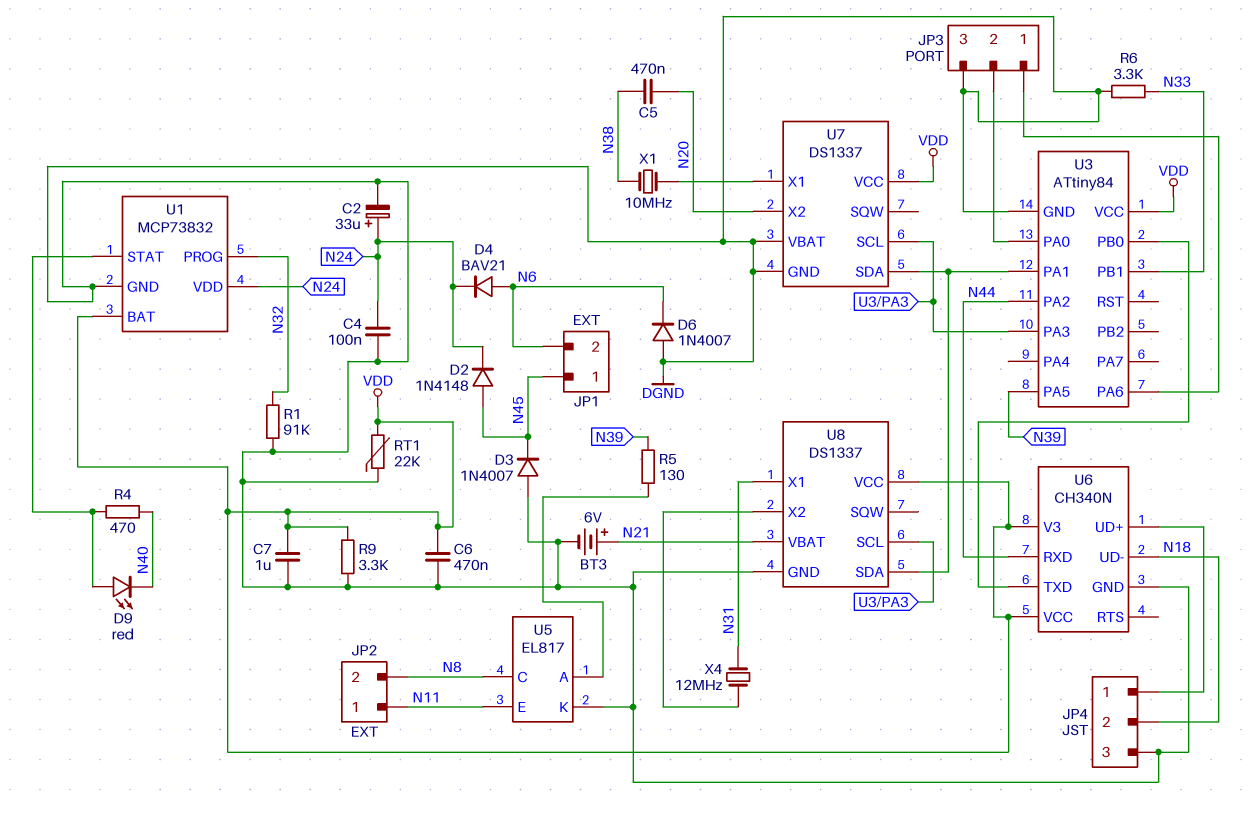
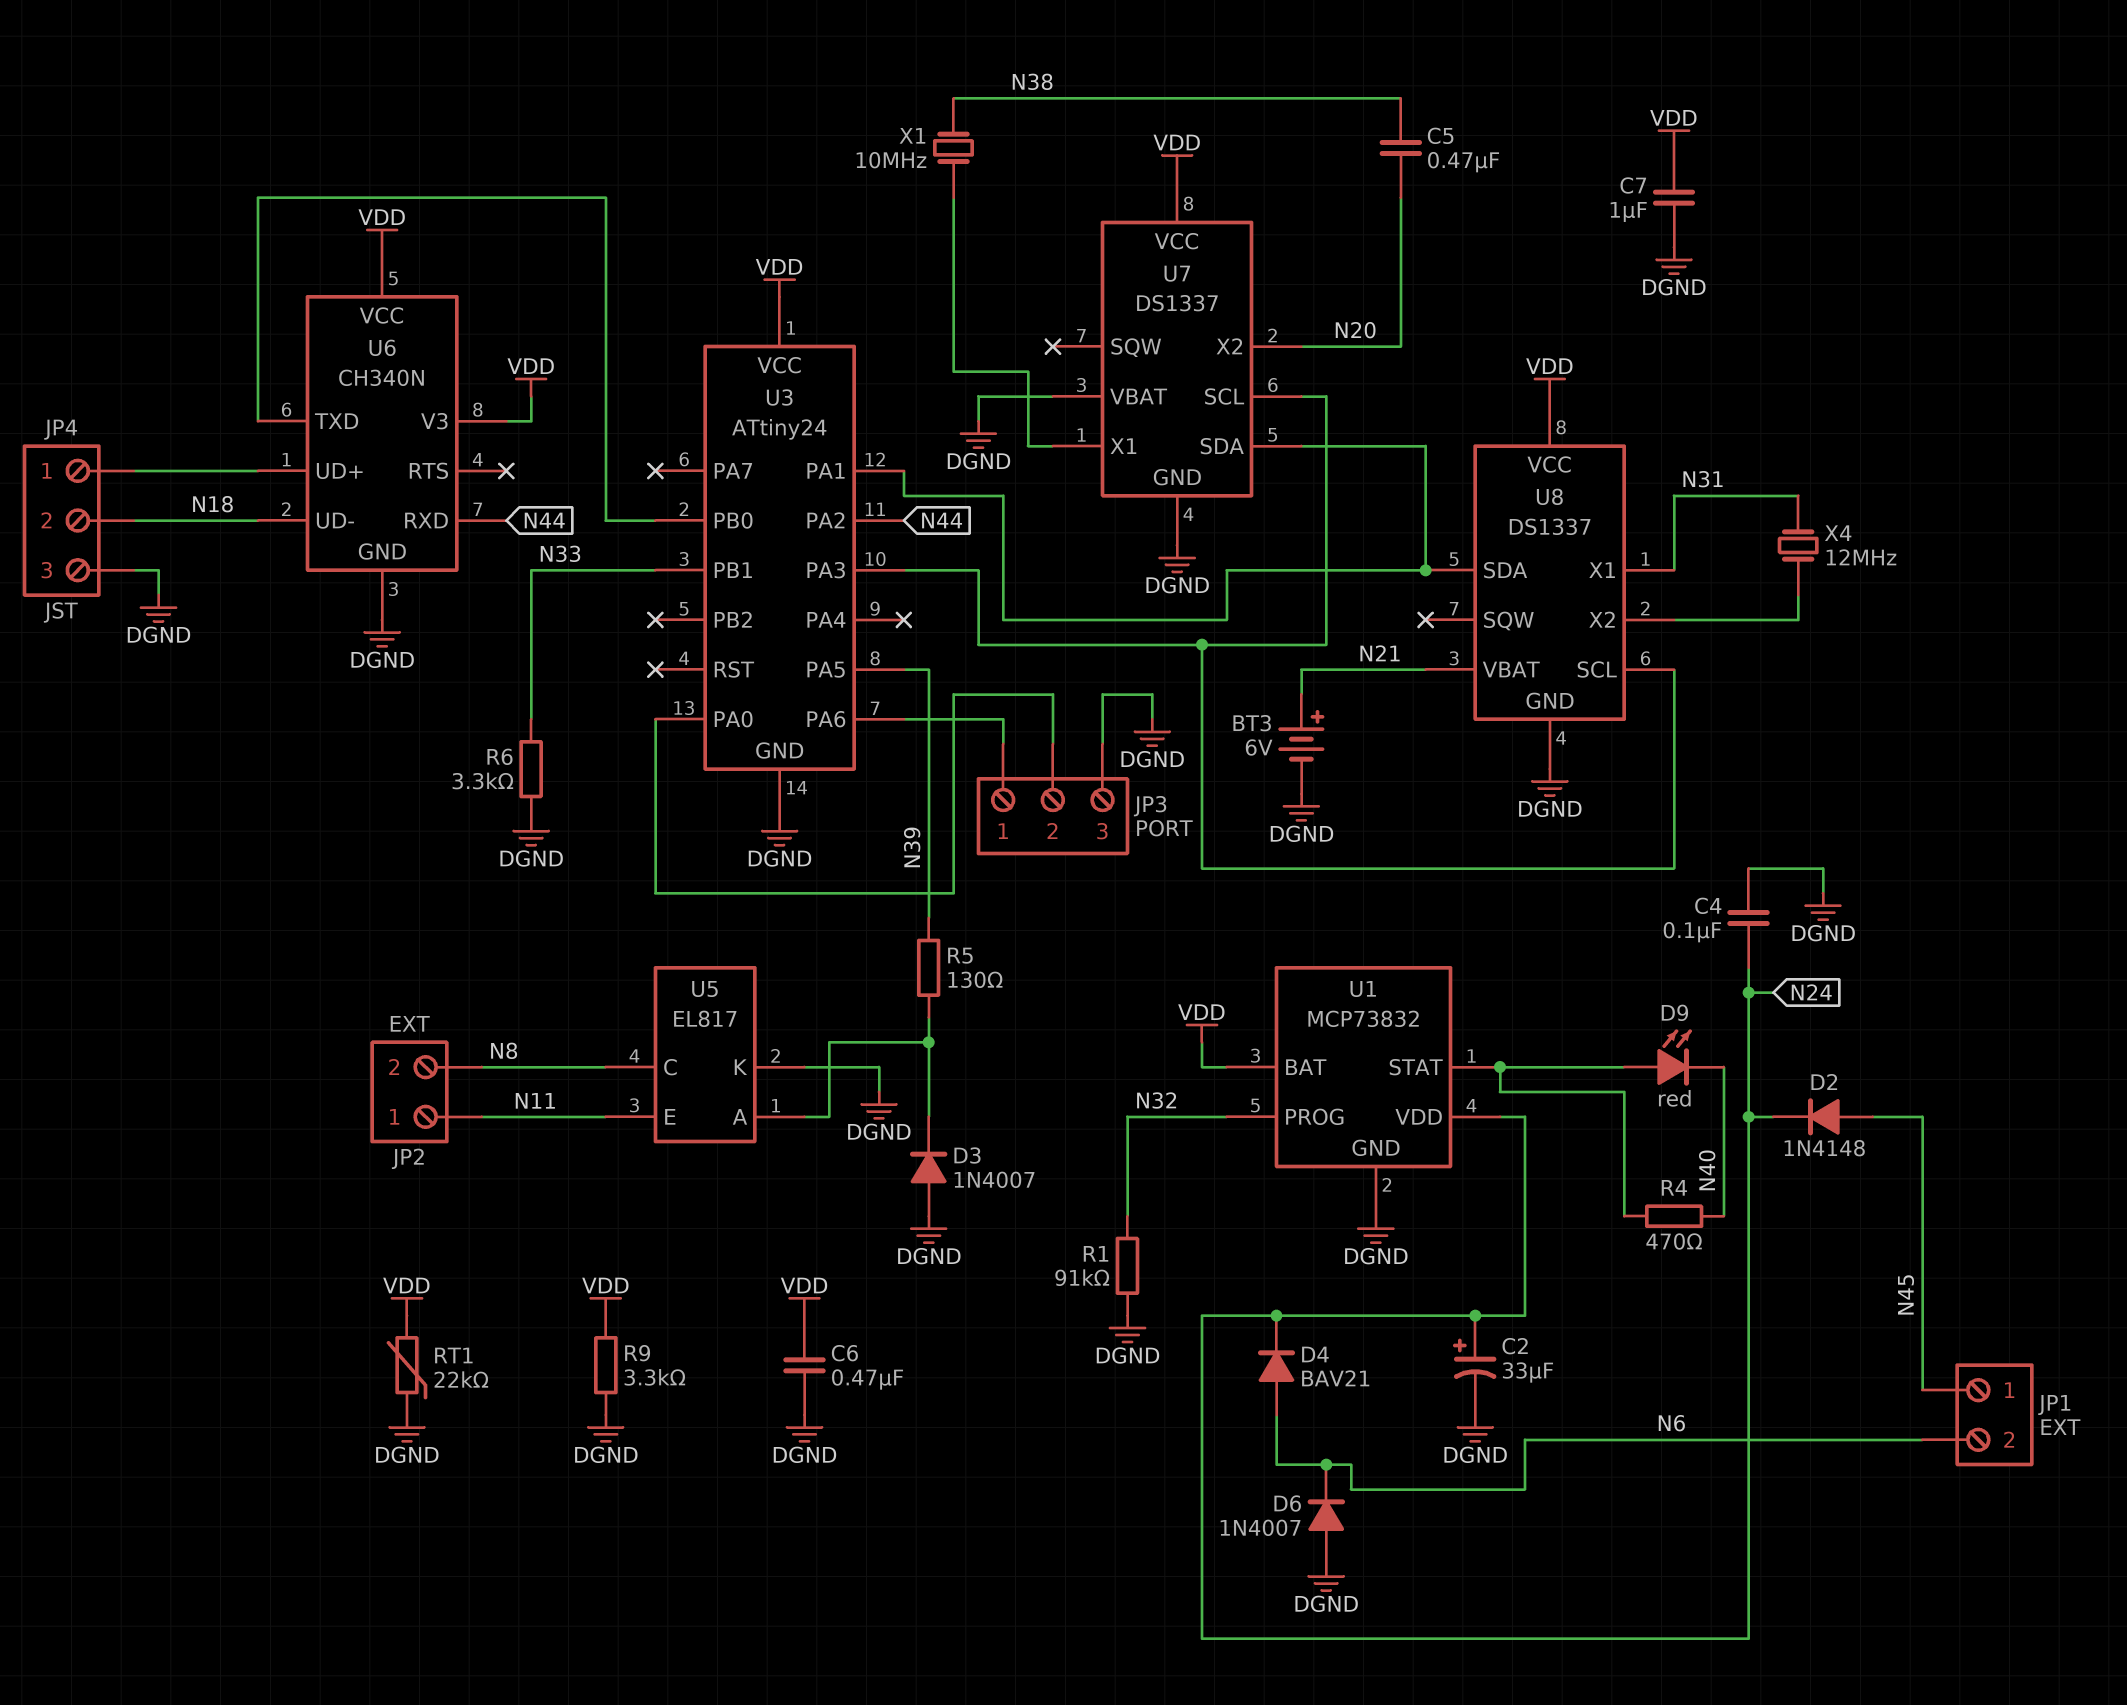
D3: diode 1N4007 (A DGND, K N45) -> diode 1N4007 (A DGND, K U5/A)
U3: ATtiny84 -> ATtiny24

